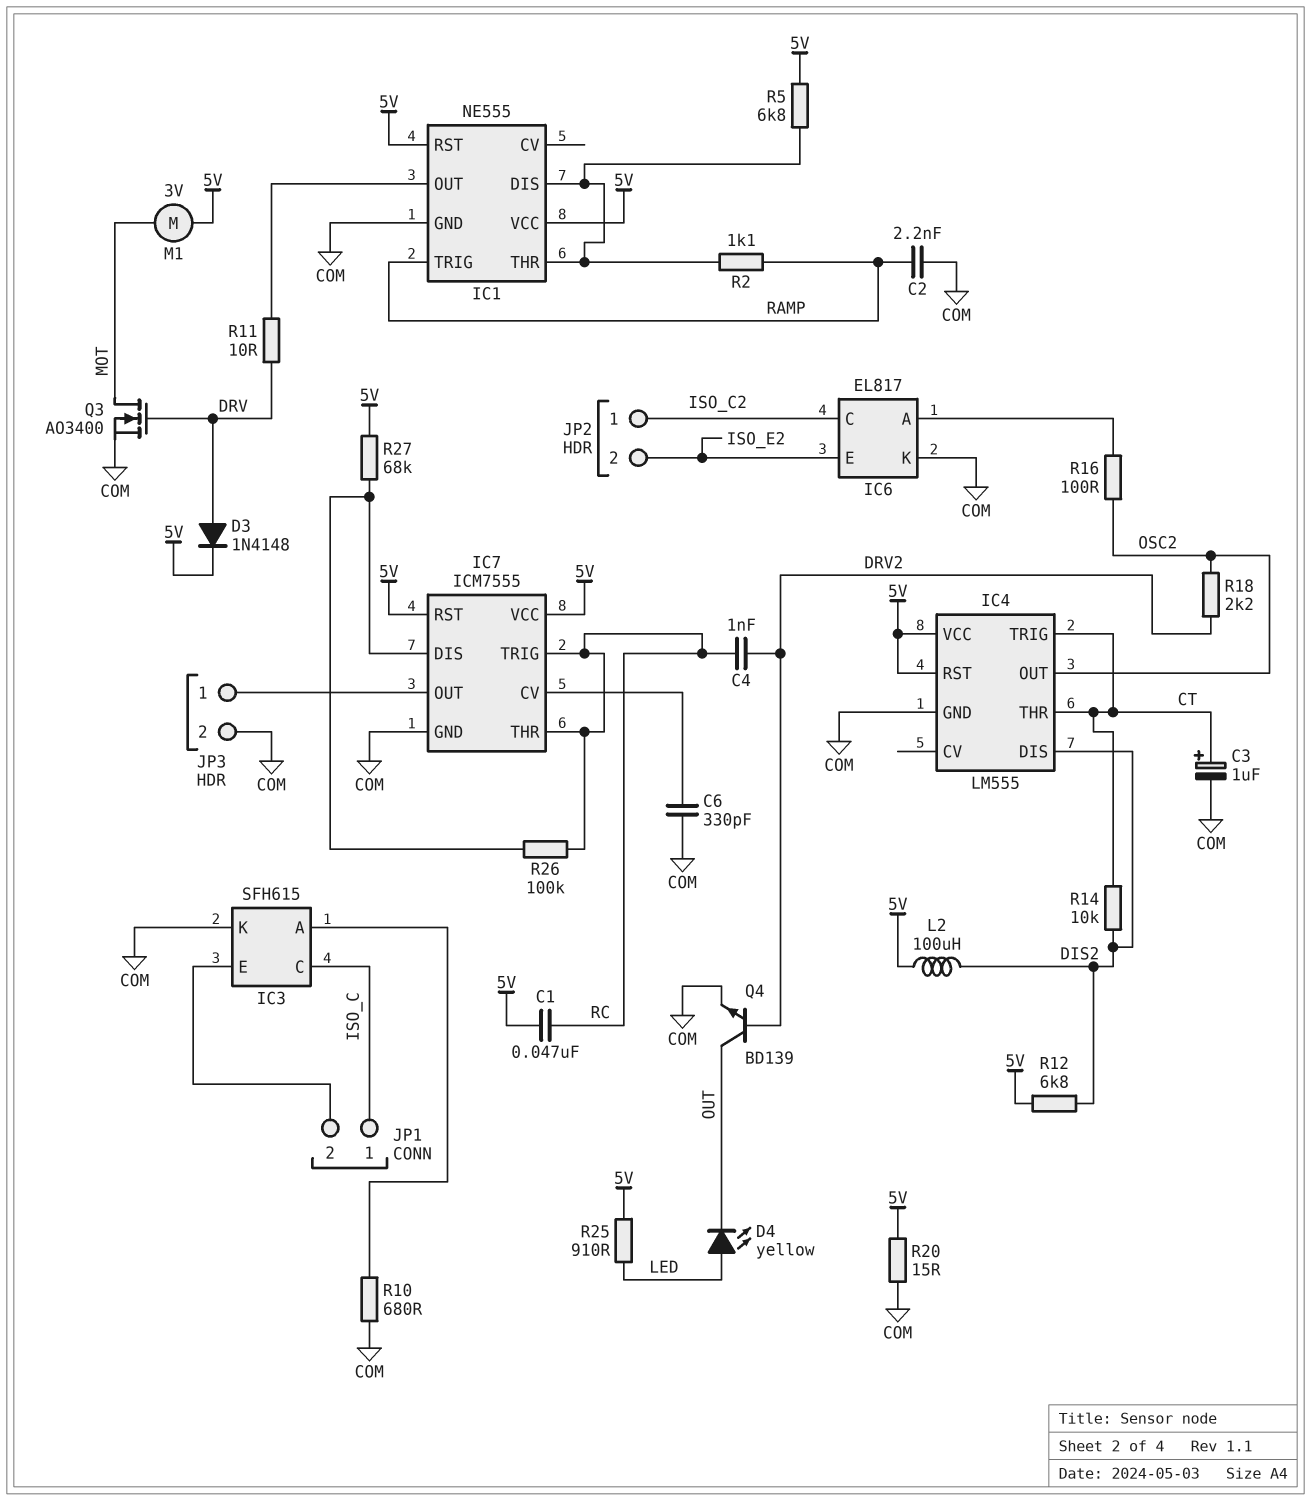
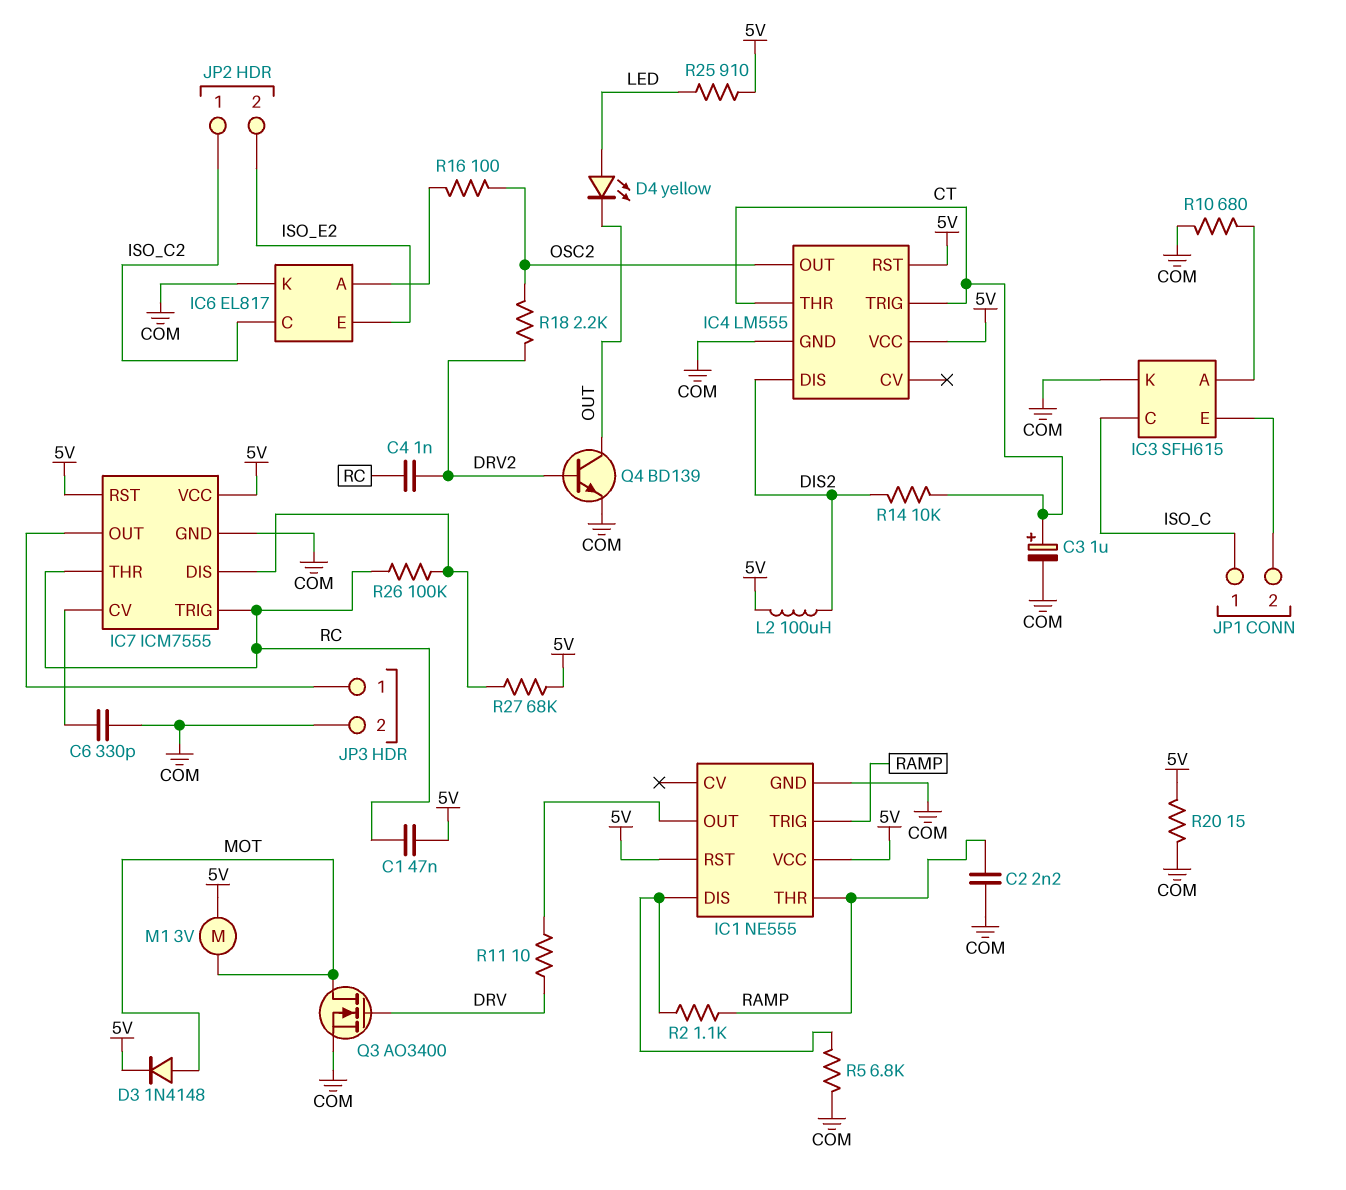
D3: diode 1N4148 (A DRV, K 5V) -> diode 1N4148 (A MOT, K 5V)
IC1 pin THR: IC1/DIS -> RAMP
R5: 6.8k (5V, IC1/DIS) -> 6.8k (COM, IC1/DIS)
R12: 6.8k (5V, DIS2) -> none

